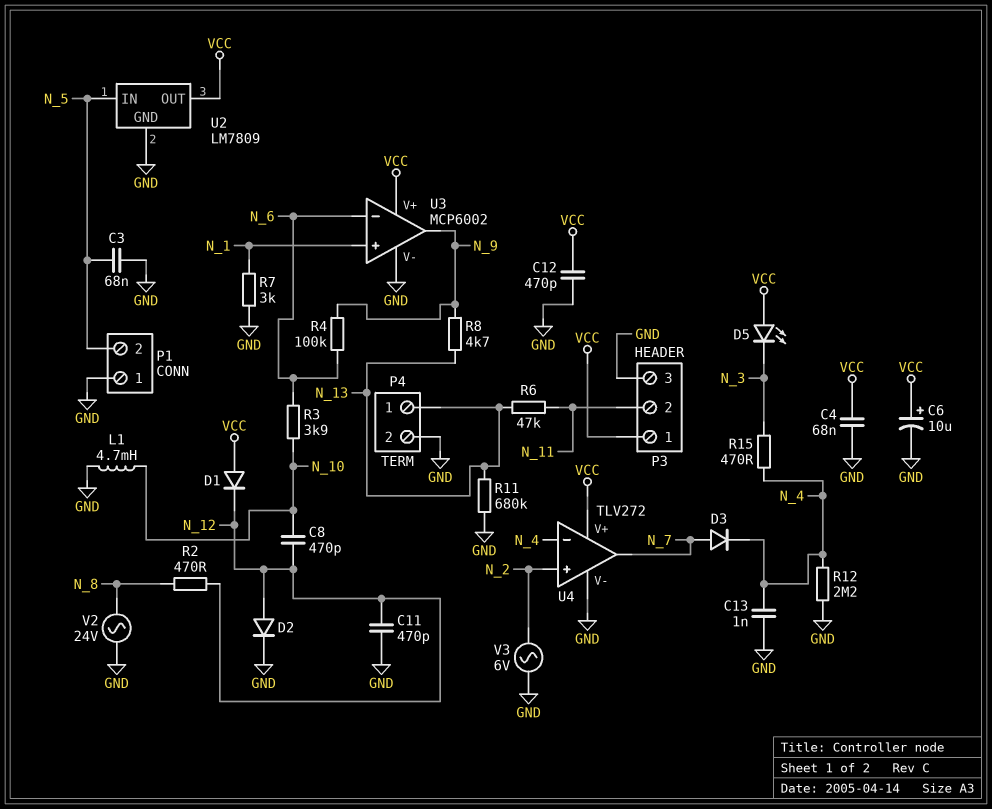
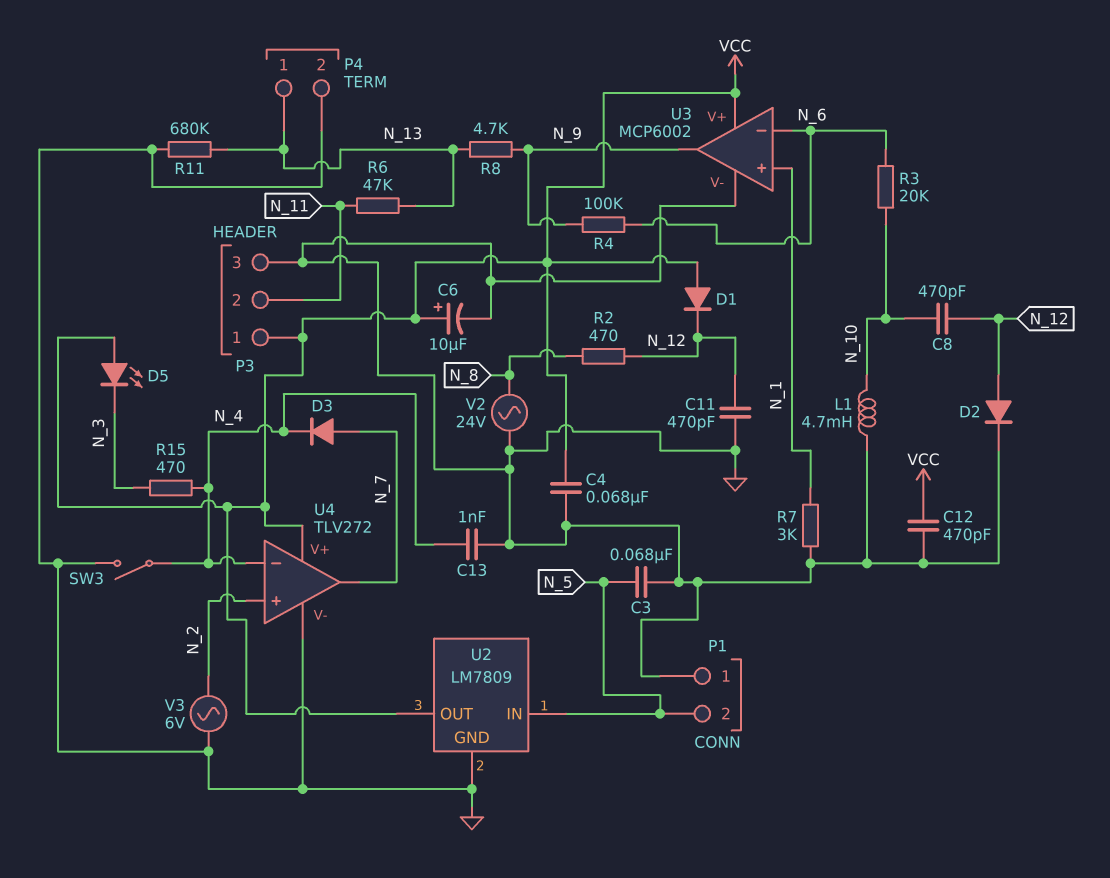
R3: 3.9k (N_6, N_10) -> 20k (N_6, N_10)
R12: 2.2M (GND, N_4) -> none
SW3: none -> switch (GND, N_4)

